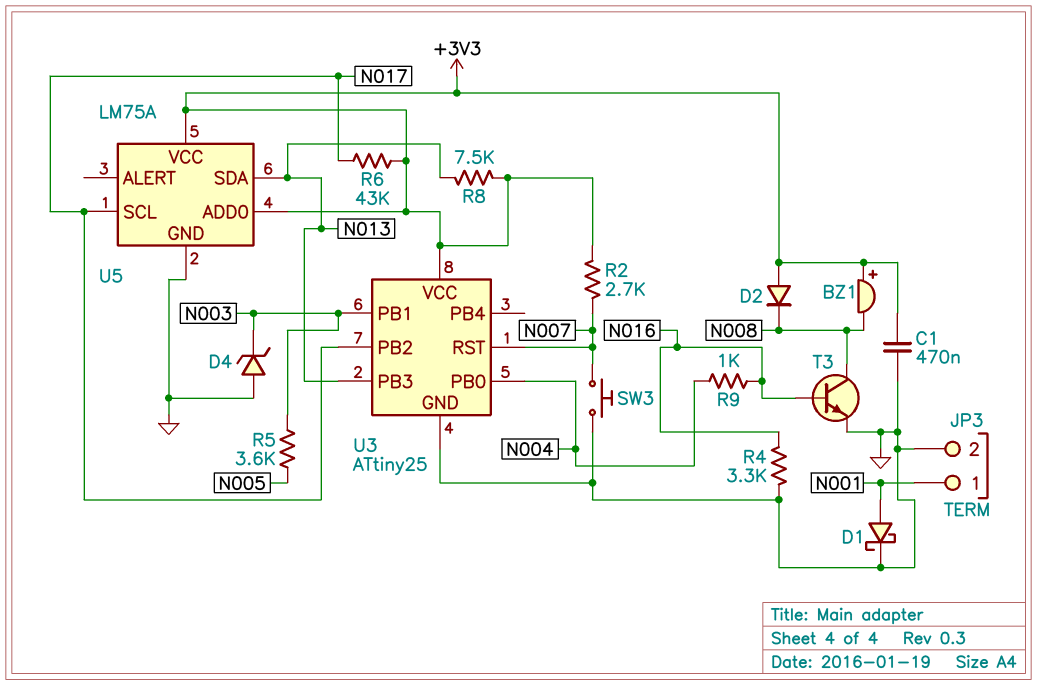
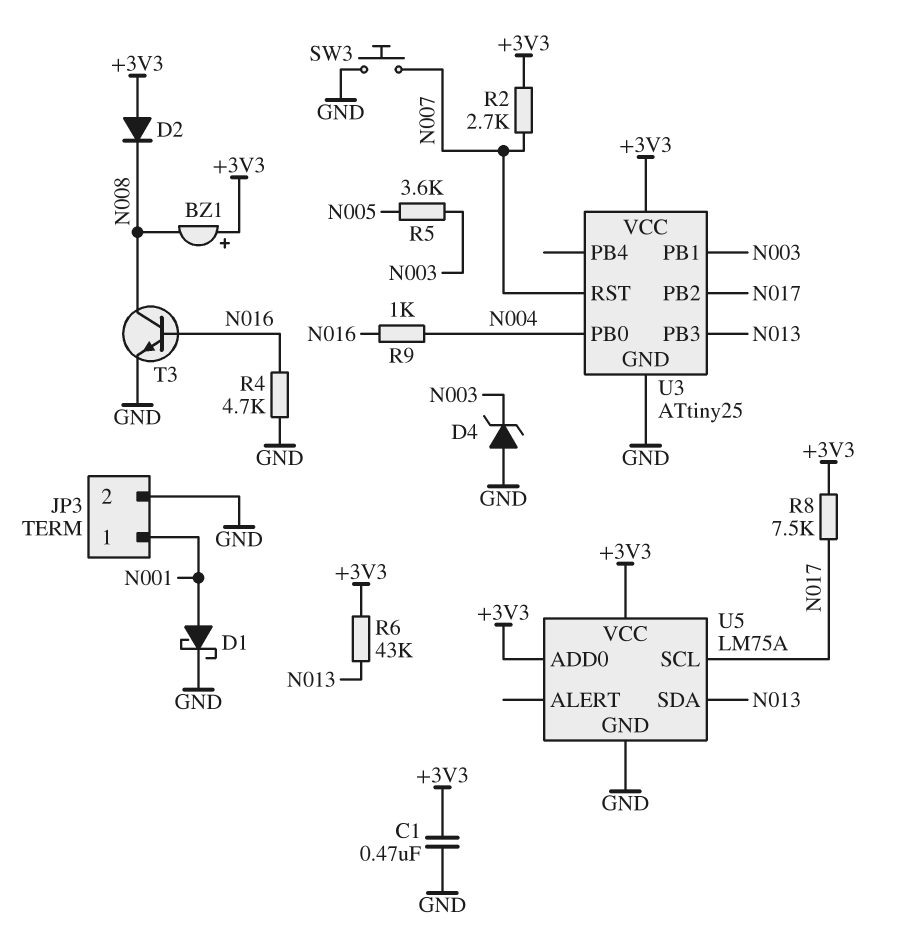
R4: 3.3k (GND, N016) -> 4.7k (GND, N016)
R6: 43k (+3V3, N017) -> 43k (+3V3, N013)
R8: 7.5k (+3V3, N013) -> 7.5k (+3V3, N017)

